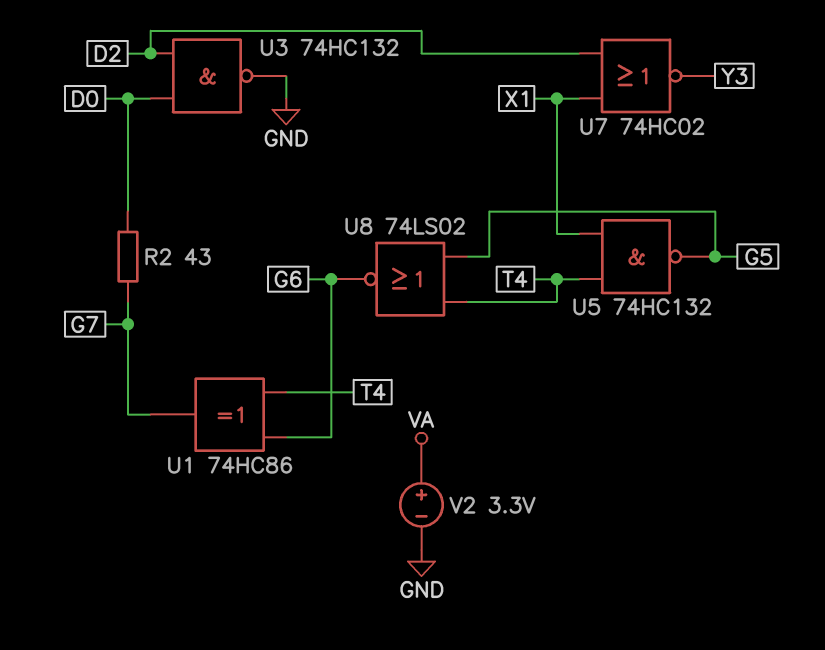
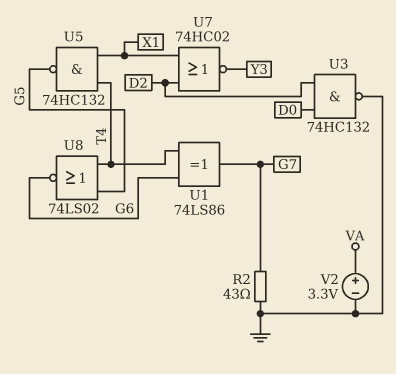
R2: 43 (D0, G7) -> 43 (G7, GND)
U1: XOR 74HC86 (in G6, in T4, out G7) -> XOR 74LS86 (in G6, in T4, out G7)

